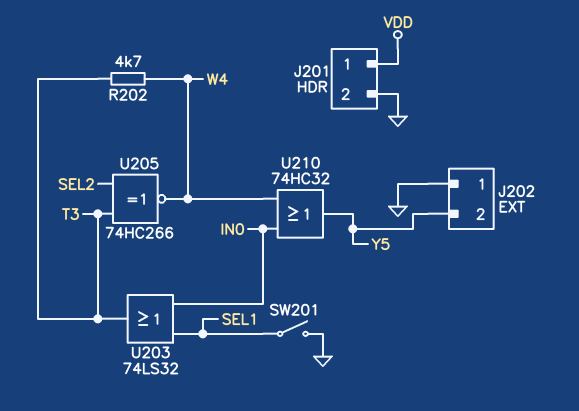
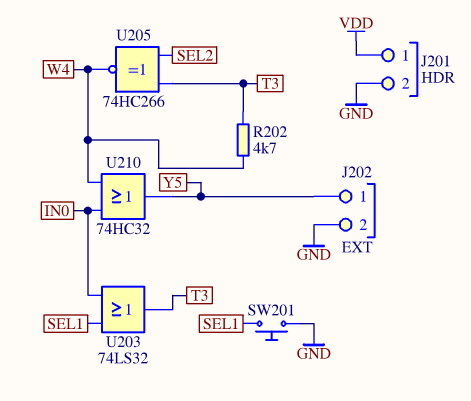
J202 pin 1: GND -> Y5
J202 pin 2: Y5 -> GND
SW201: switch (GND, SEL1) -> button (GND, SEL1)

